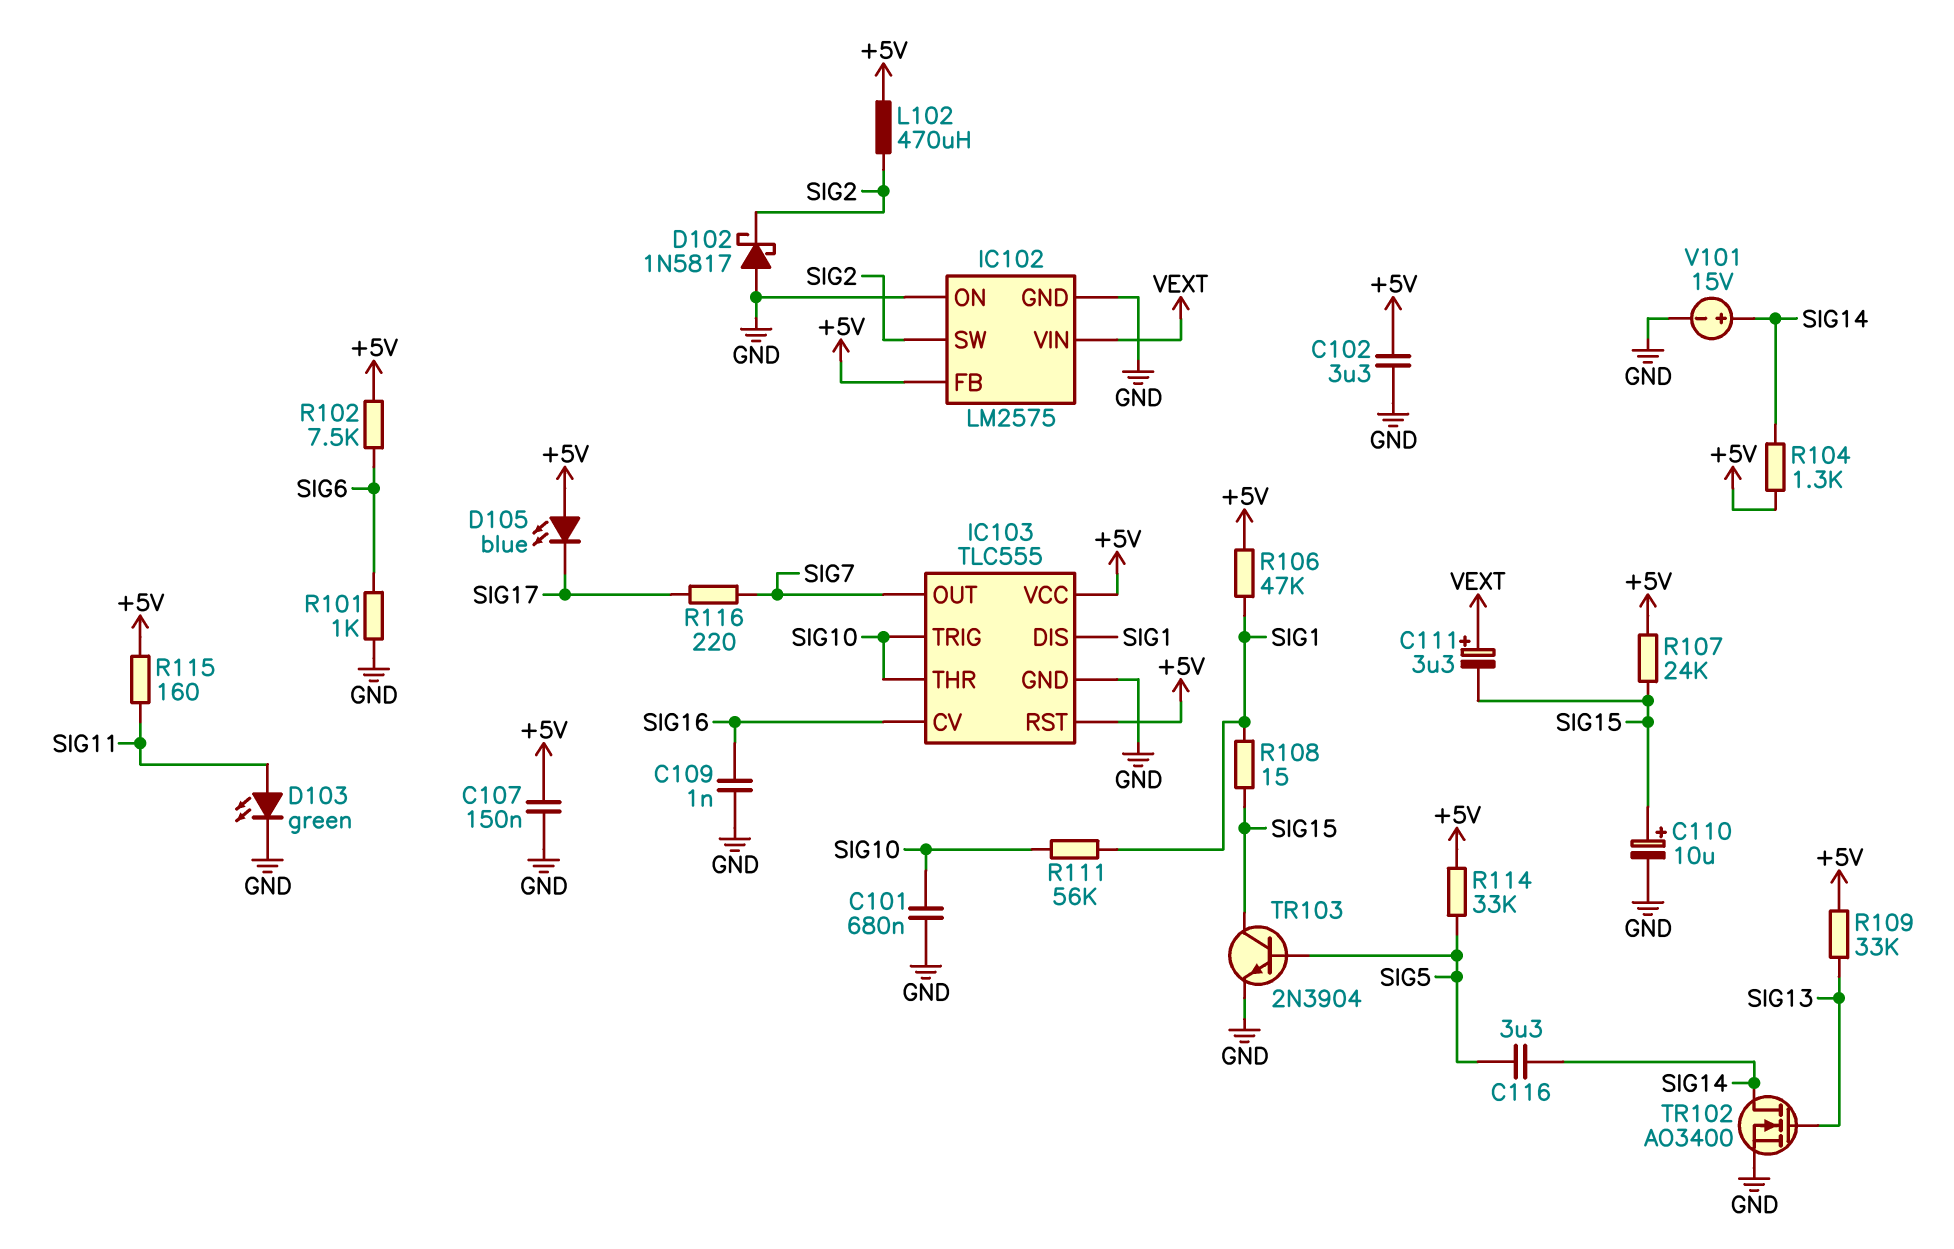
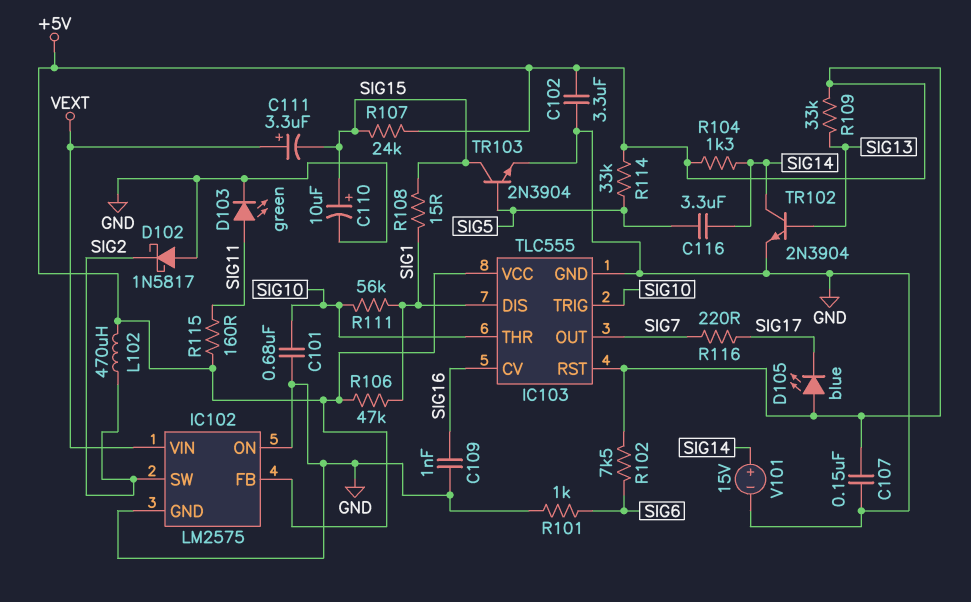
TR102: NMOS AO3400 (G SIG13, D SIG14, S GND) -> NPN 2N3904 (B SIG13, C SIG14, E GND)

